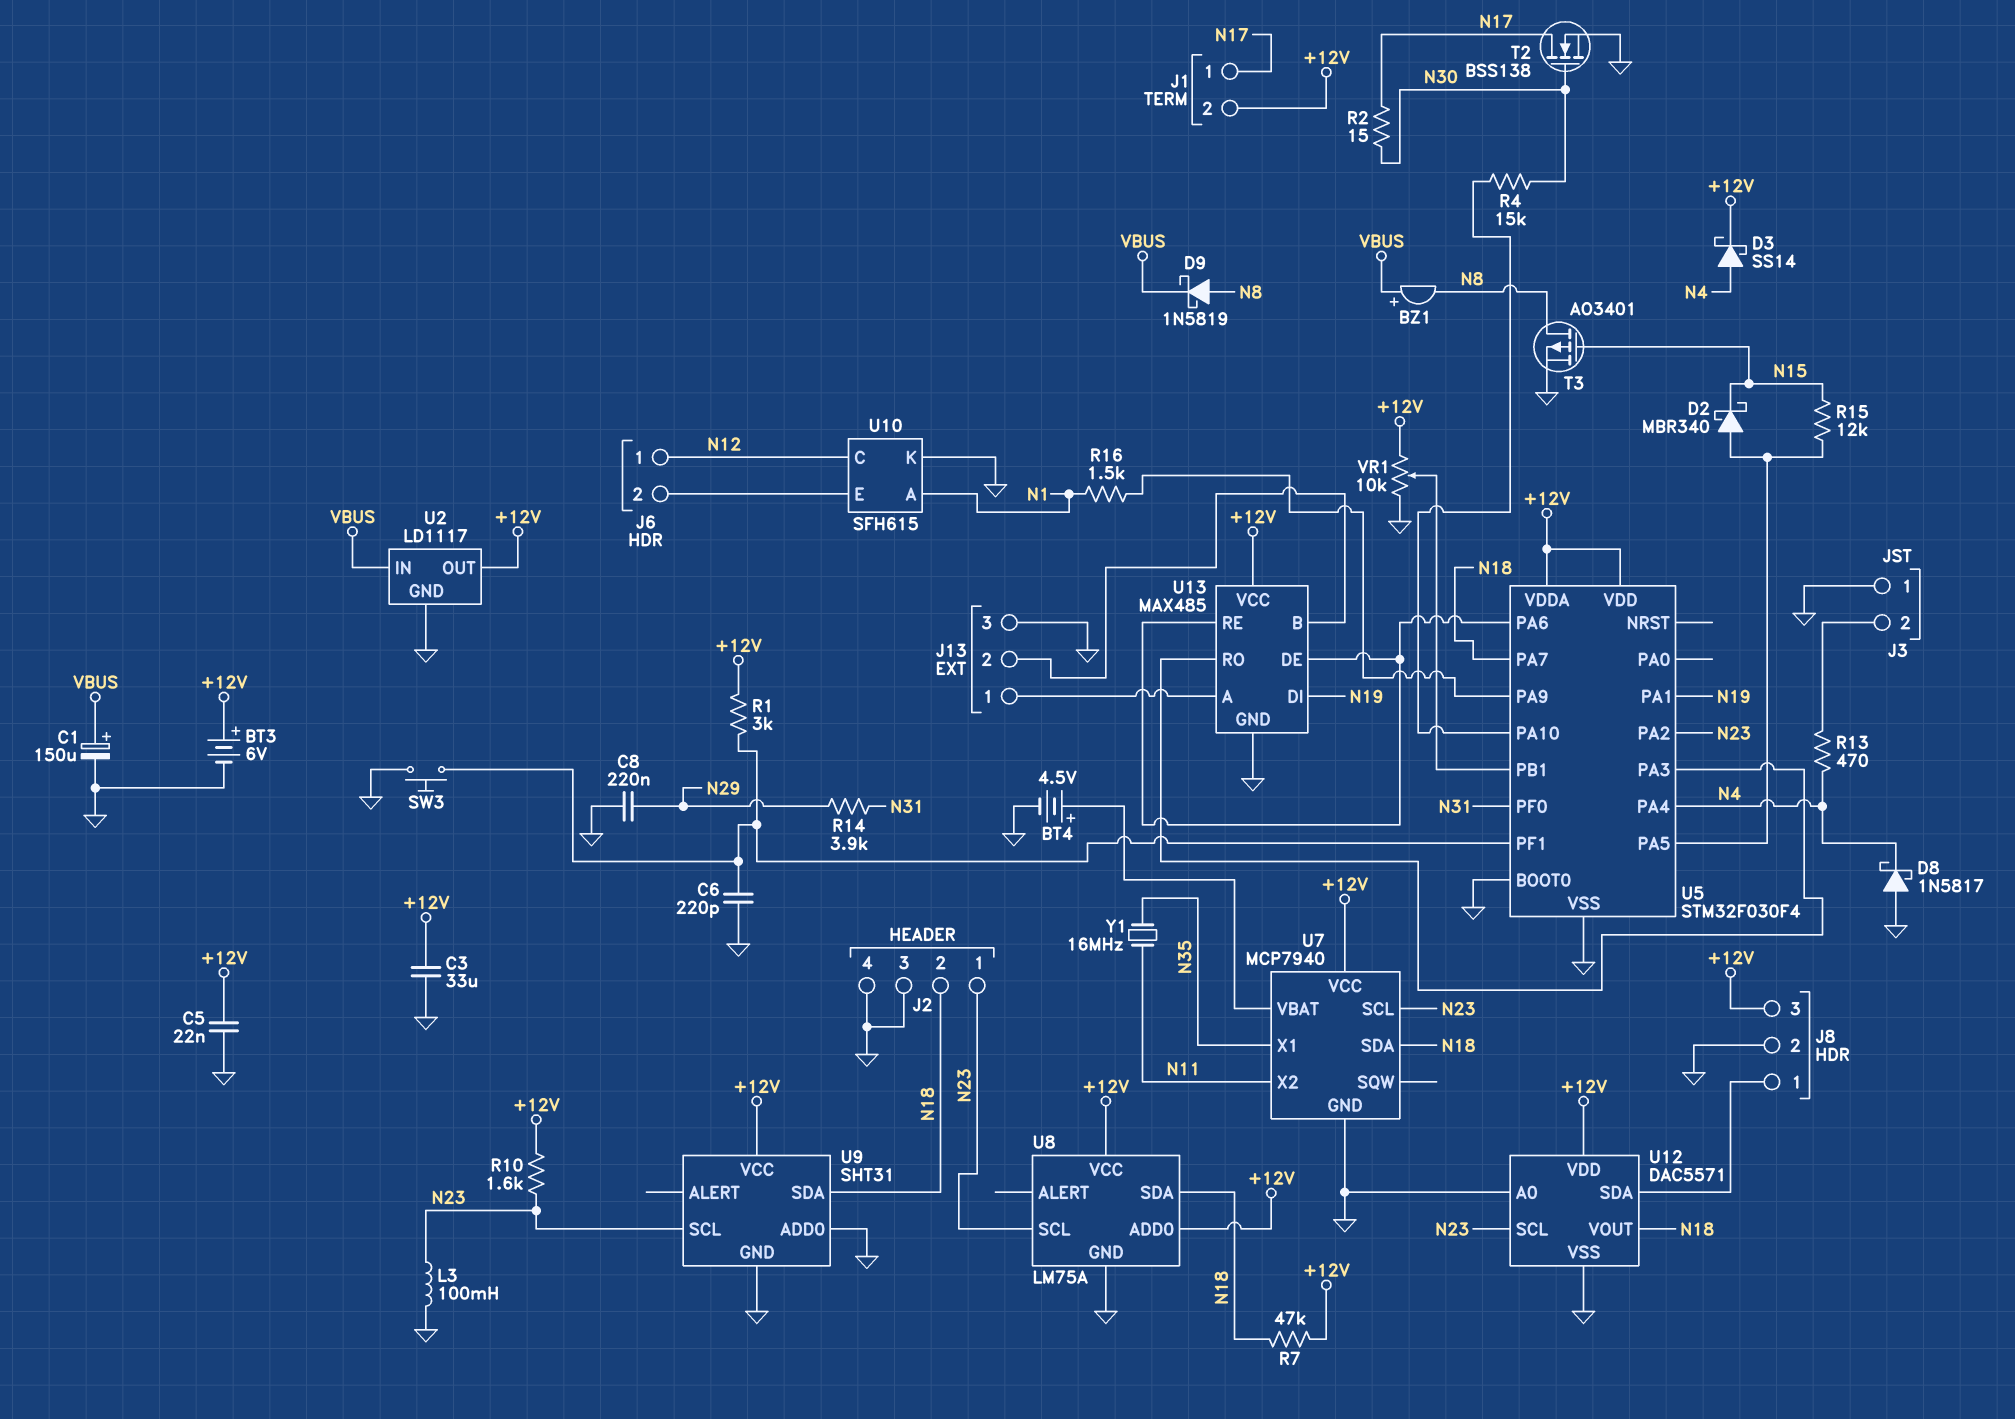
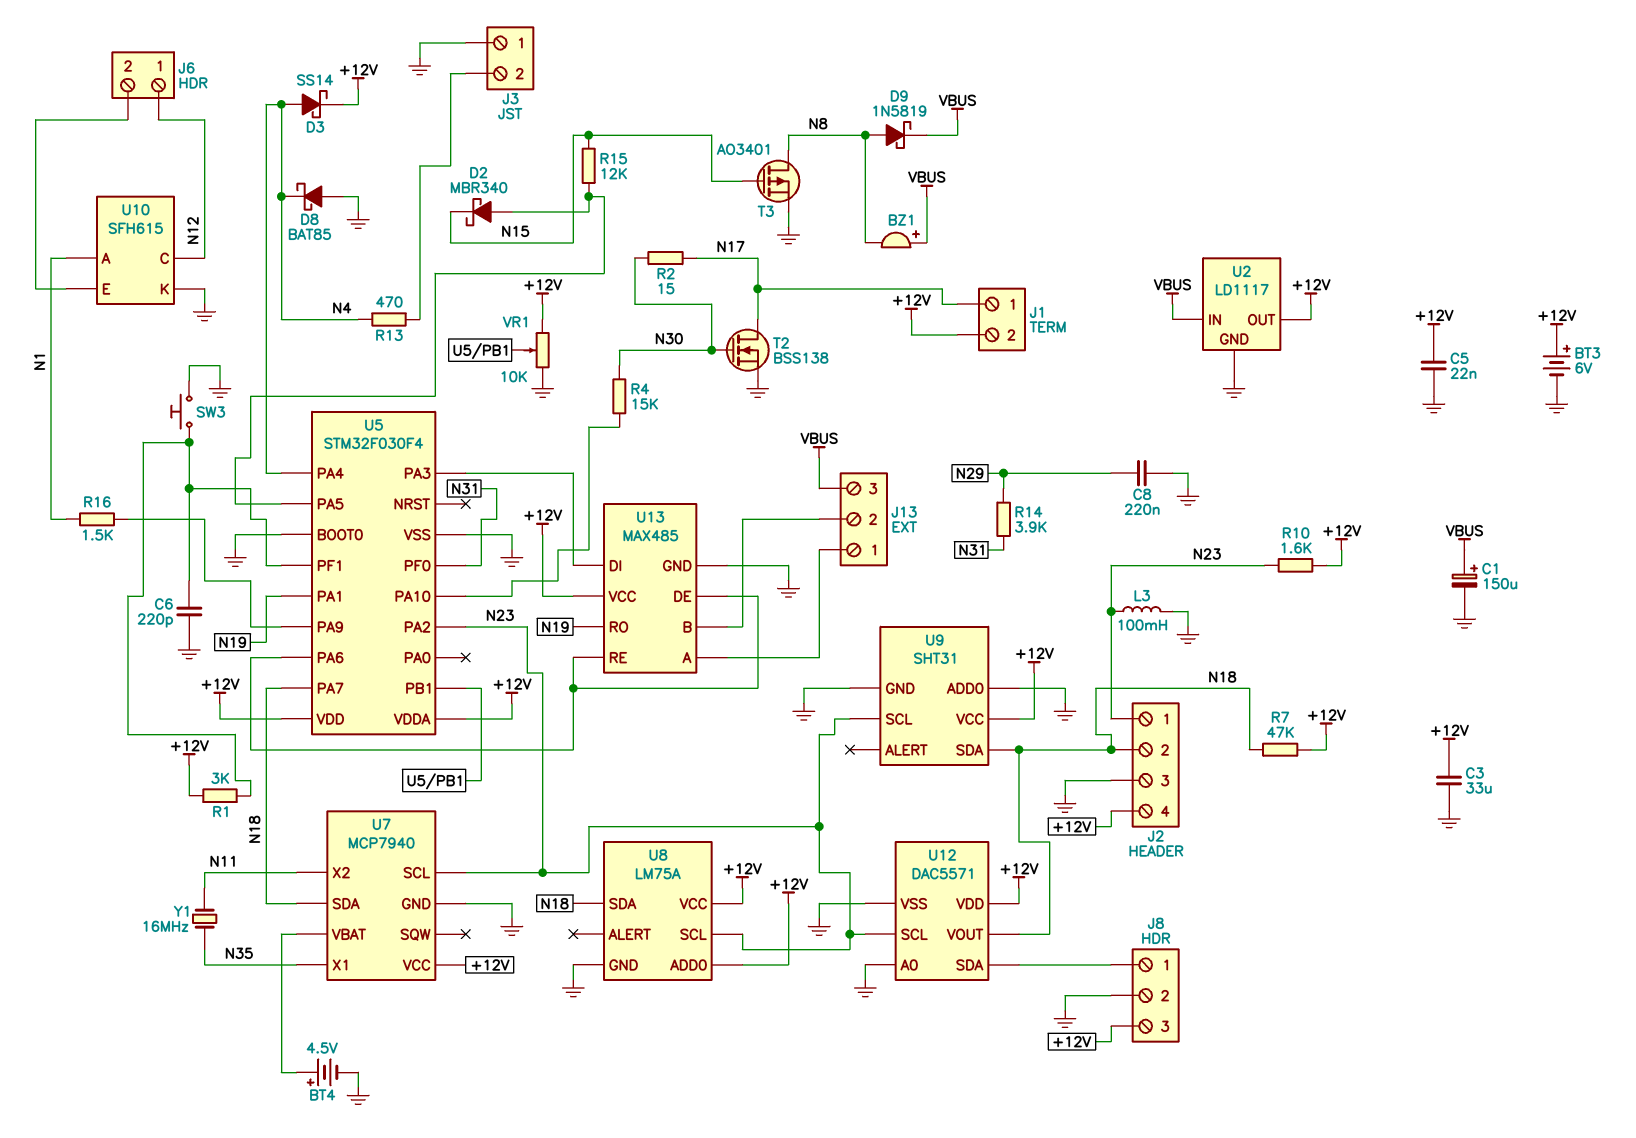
D8: schottky 1N5817 (A GND, K N4) -> schottky BAT85 (A GND, K N4)
J2 pin 4: GND -> +12V
J13 pin 3: GND -> VBUS
U13 pin DI: N19 -> U5/PA3
U13 pin RO: U5/PA3 -> N19

